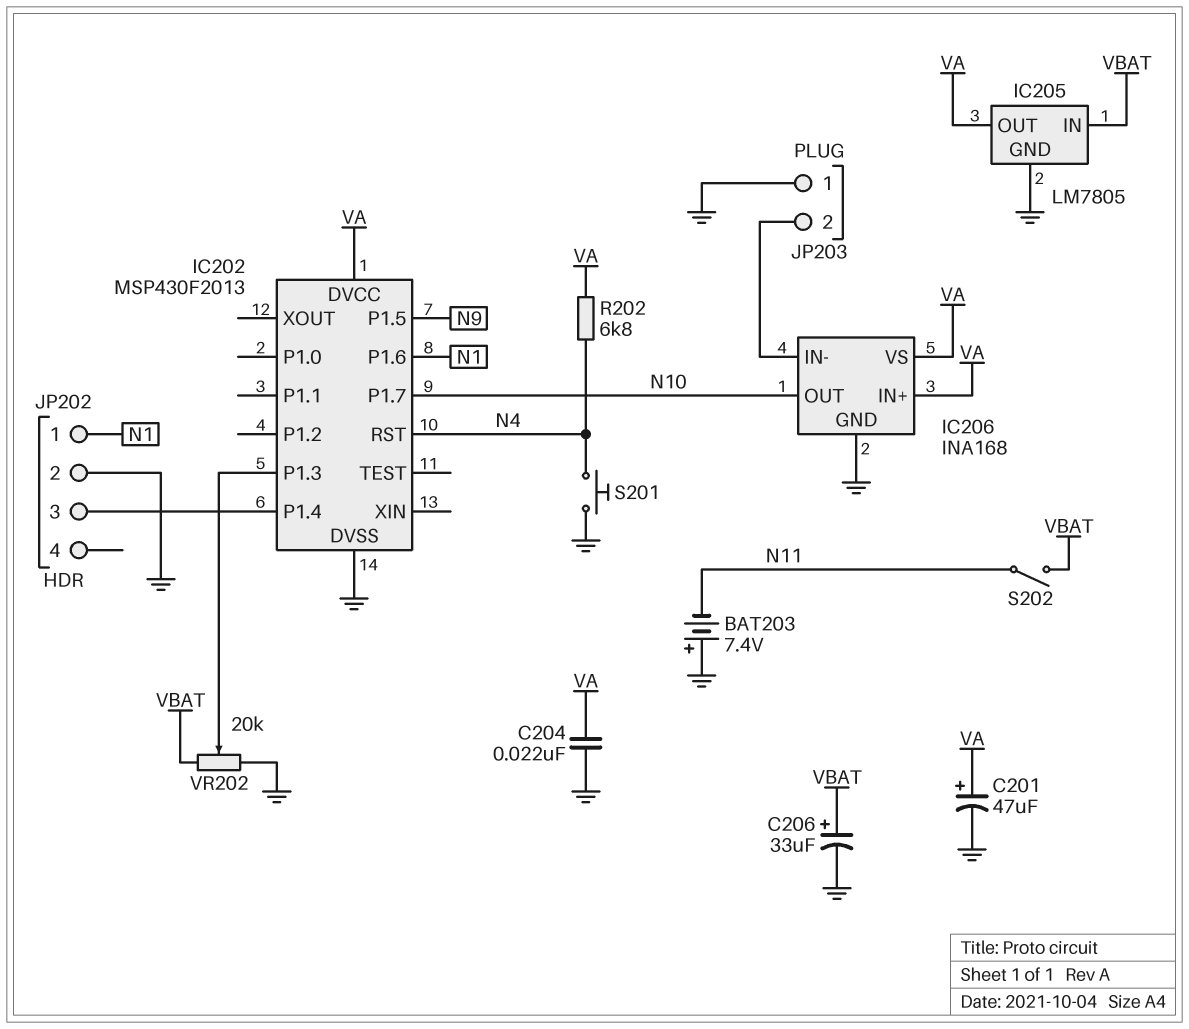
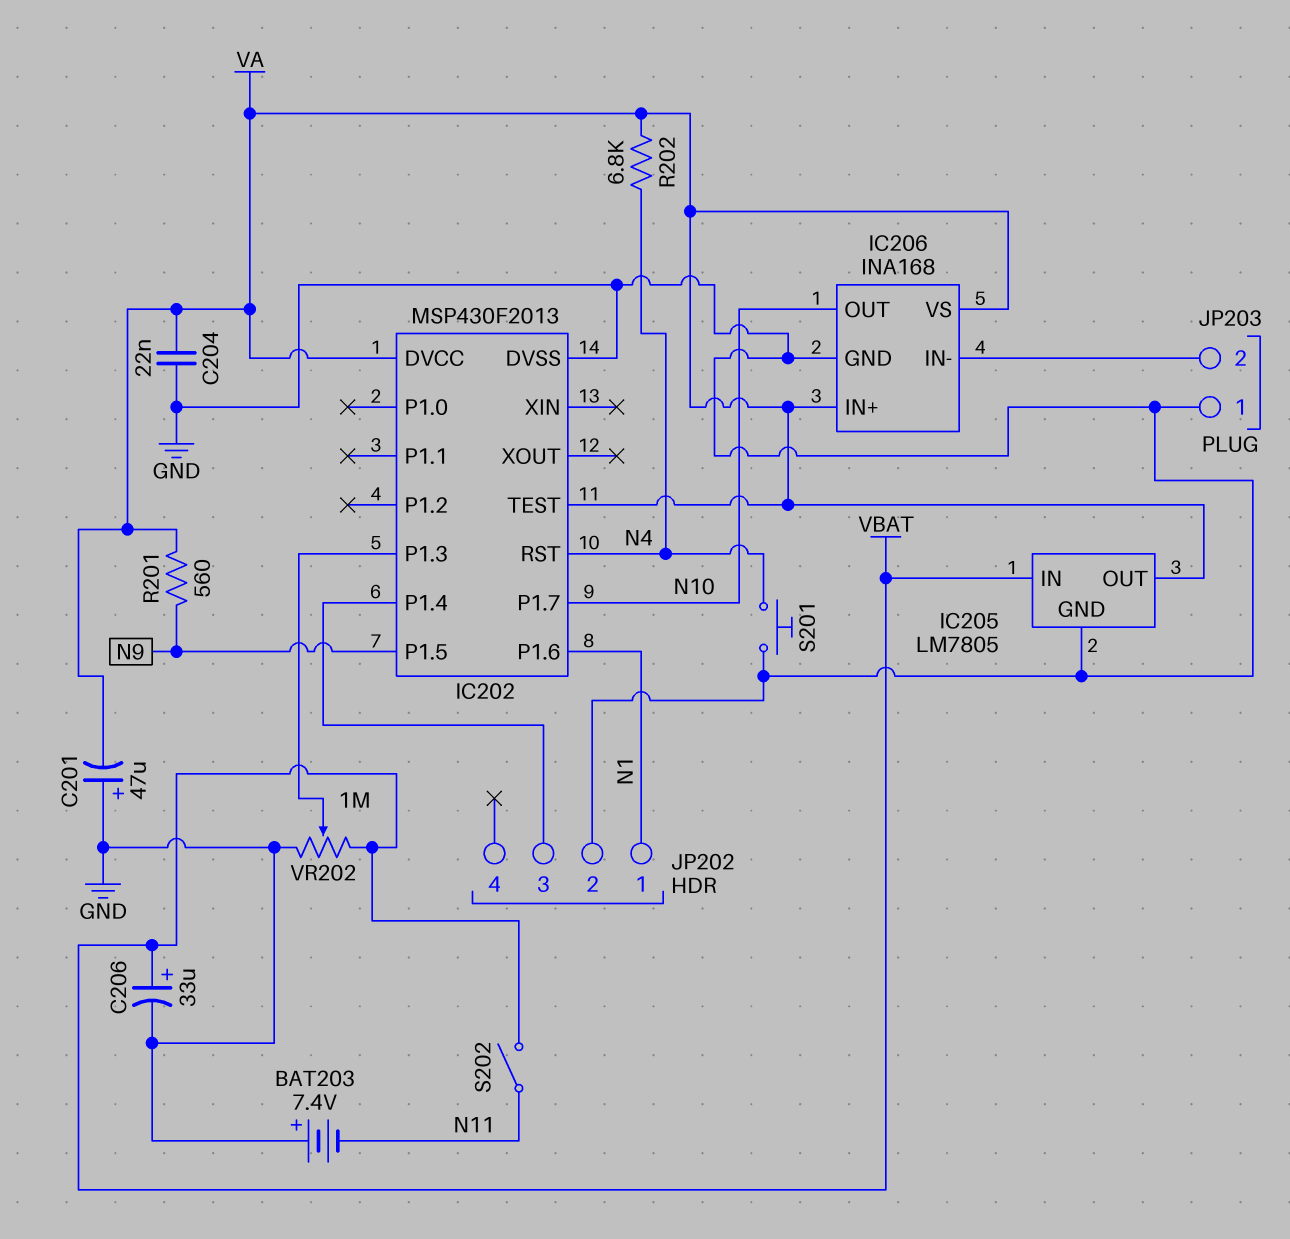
C201: 47uF (plus VA, minus GND) -> 47uF (plus GND, minus VA)
IC202 pin TEST: none -> VA
R201: none -> 560 (N9, VA)
VR202: 20k (GND, VBAT, wiper IC202/P1.3) -> 1M (GND, VBAT, wiper IC202/P1.3)

